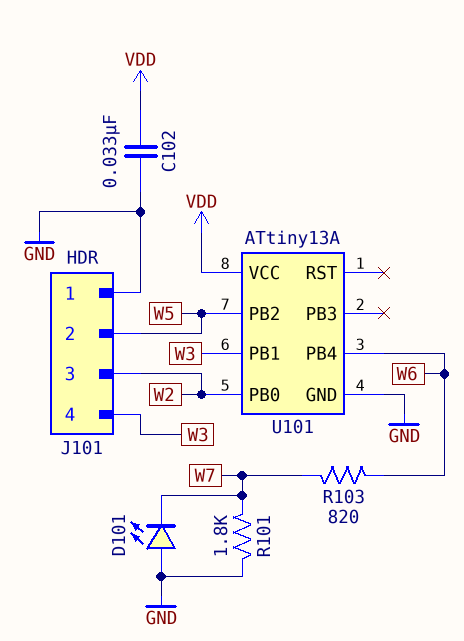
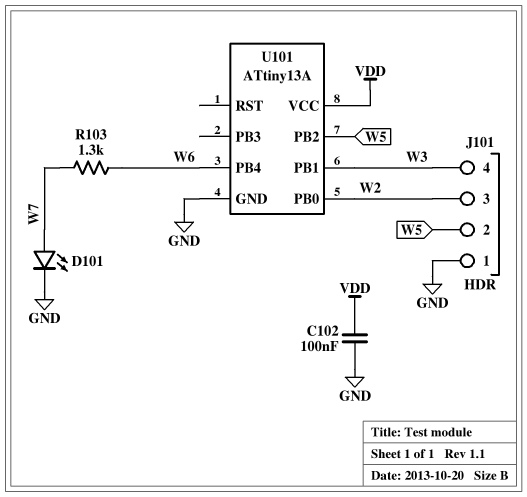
C102: 33nF (GND, VDD) -> 100nF (GND, VDD)
D101: LED (A GND, K W7) -> LED (A W7, K GND)
R101: 1.8k (GND, W7) -> none
R103: 820 (W6, W7) -> 1.3k (W6, W7)

